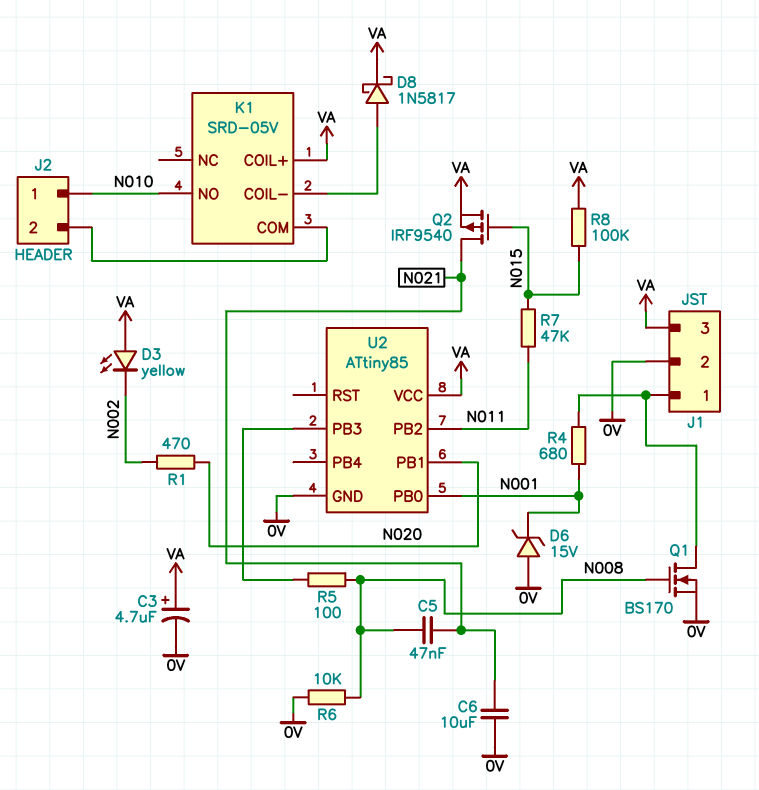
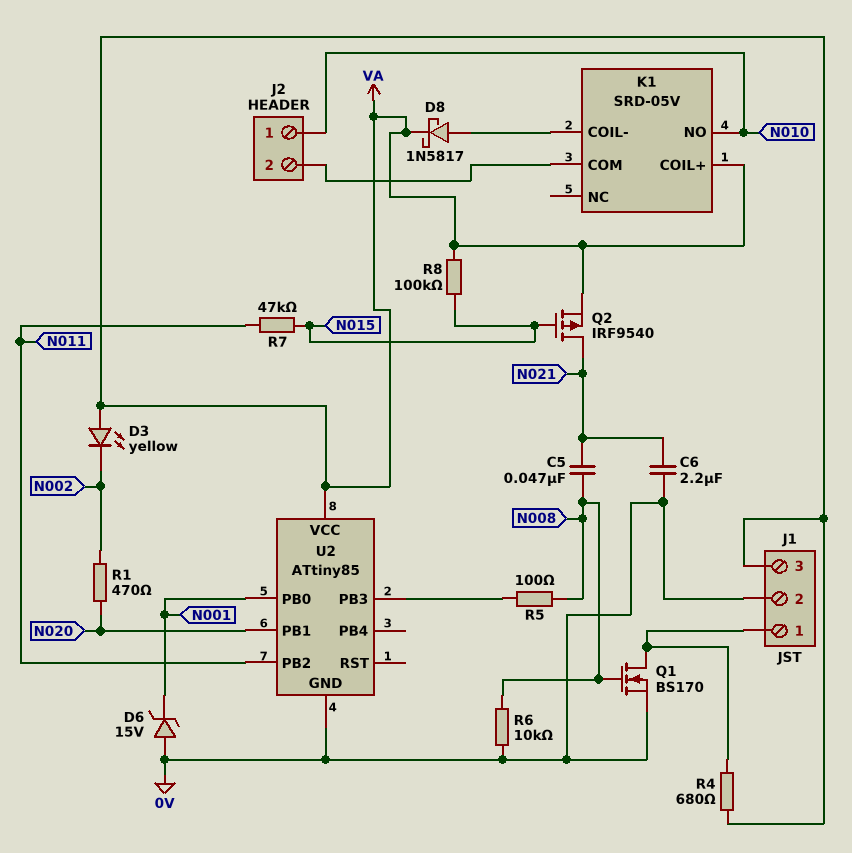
C3: 4.7uF (plus VA, minus 0V) -> none
C6: 10uF (0V, N021) -> 2.2uF (0V, N021)
R4: 680 (J1/1, N001) -> 680 (J1/1, VA)

